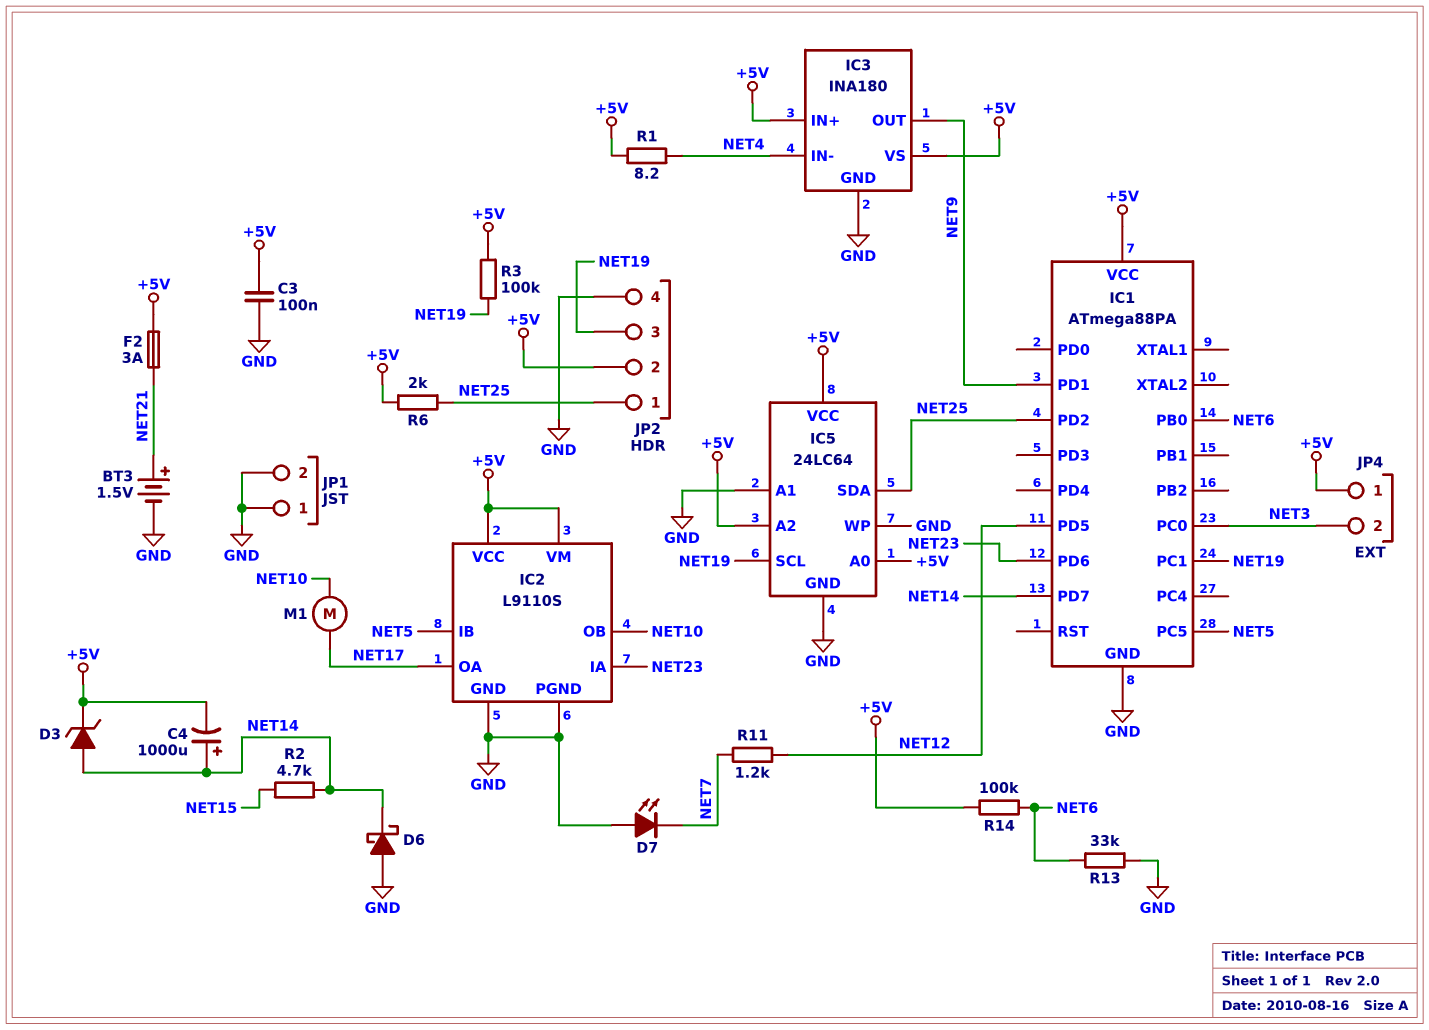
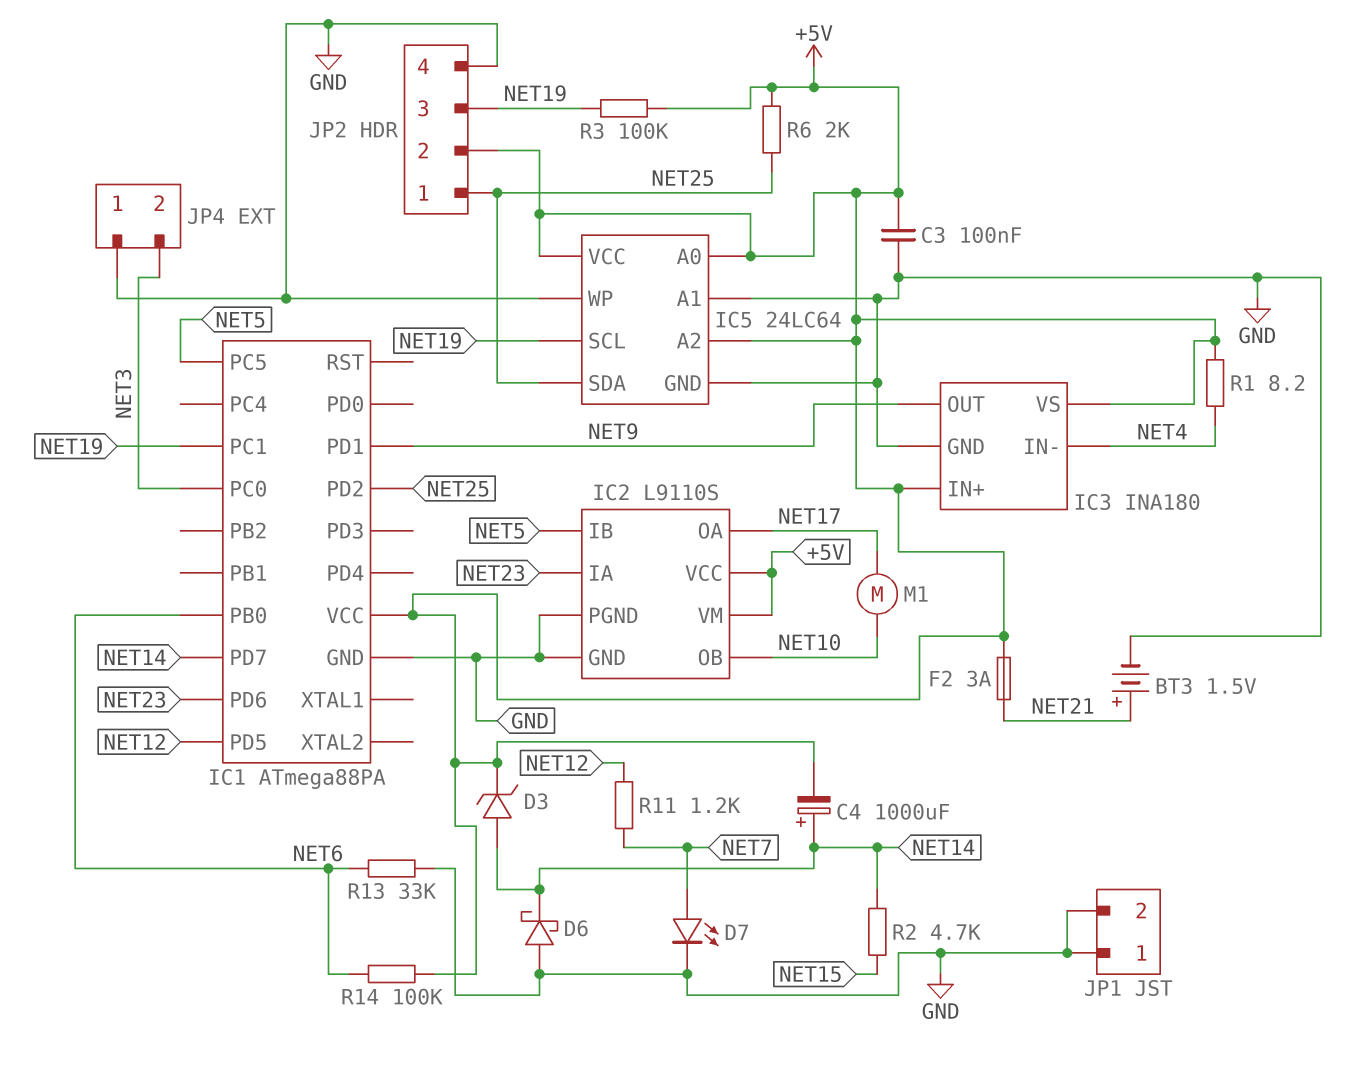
D7: LED (A GND, K NET7) -> LED (A NET7, K GND)
JP4 pin 1: +5V -> GND

